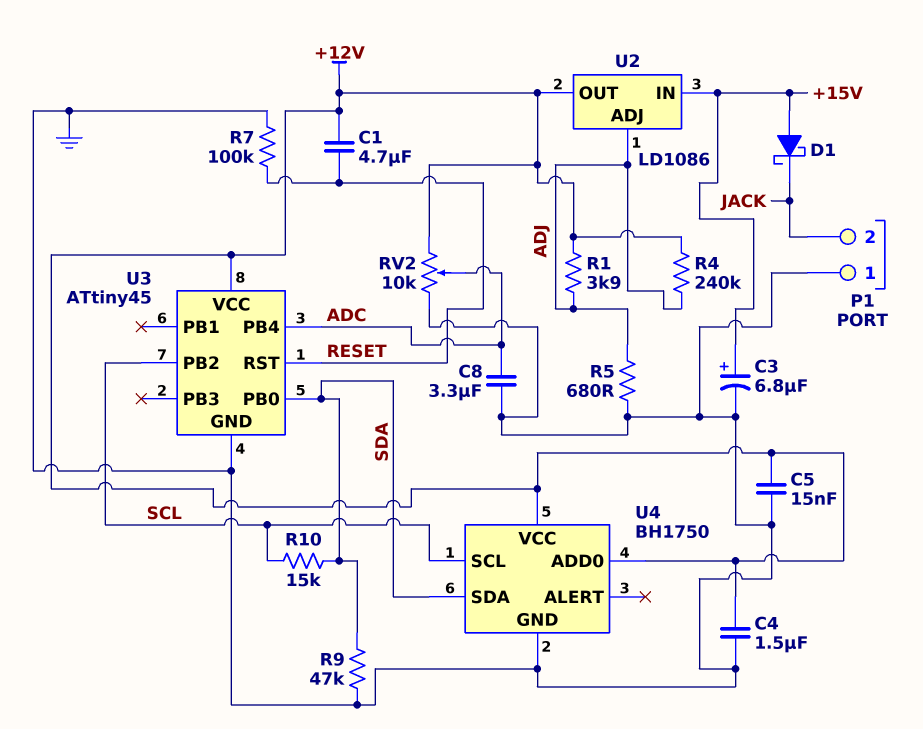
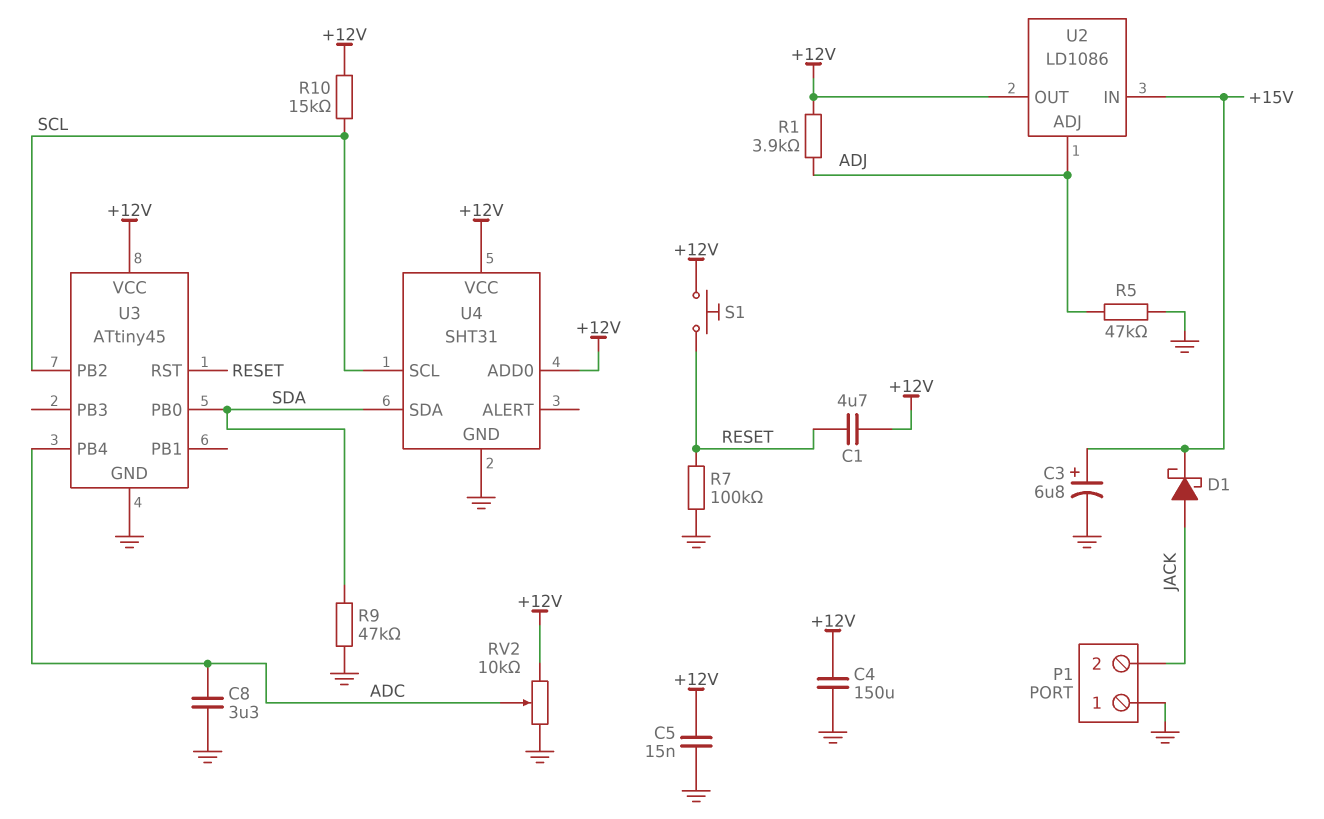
C4: 1.5uF (+12V, GND) -> 150uF (+12V, GND)
D1: schottky (A +15V, K JACK) -> schottky (A JACK, K +15V)
R4: 240k (+12V, ADJ) -> none
R5: 680 (ADJ, GND) -> 47k (ADJ, GND)
R10: 15k (SCL, SDA) -> 15k (+12V, SCL)
S1: none -> button (+12V, RESET)
U4: BH1750 -> SHT31

